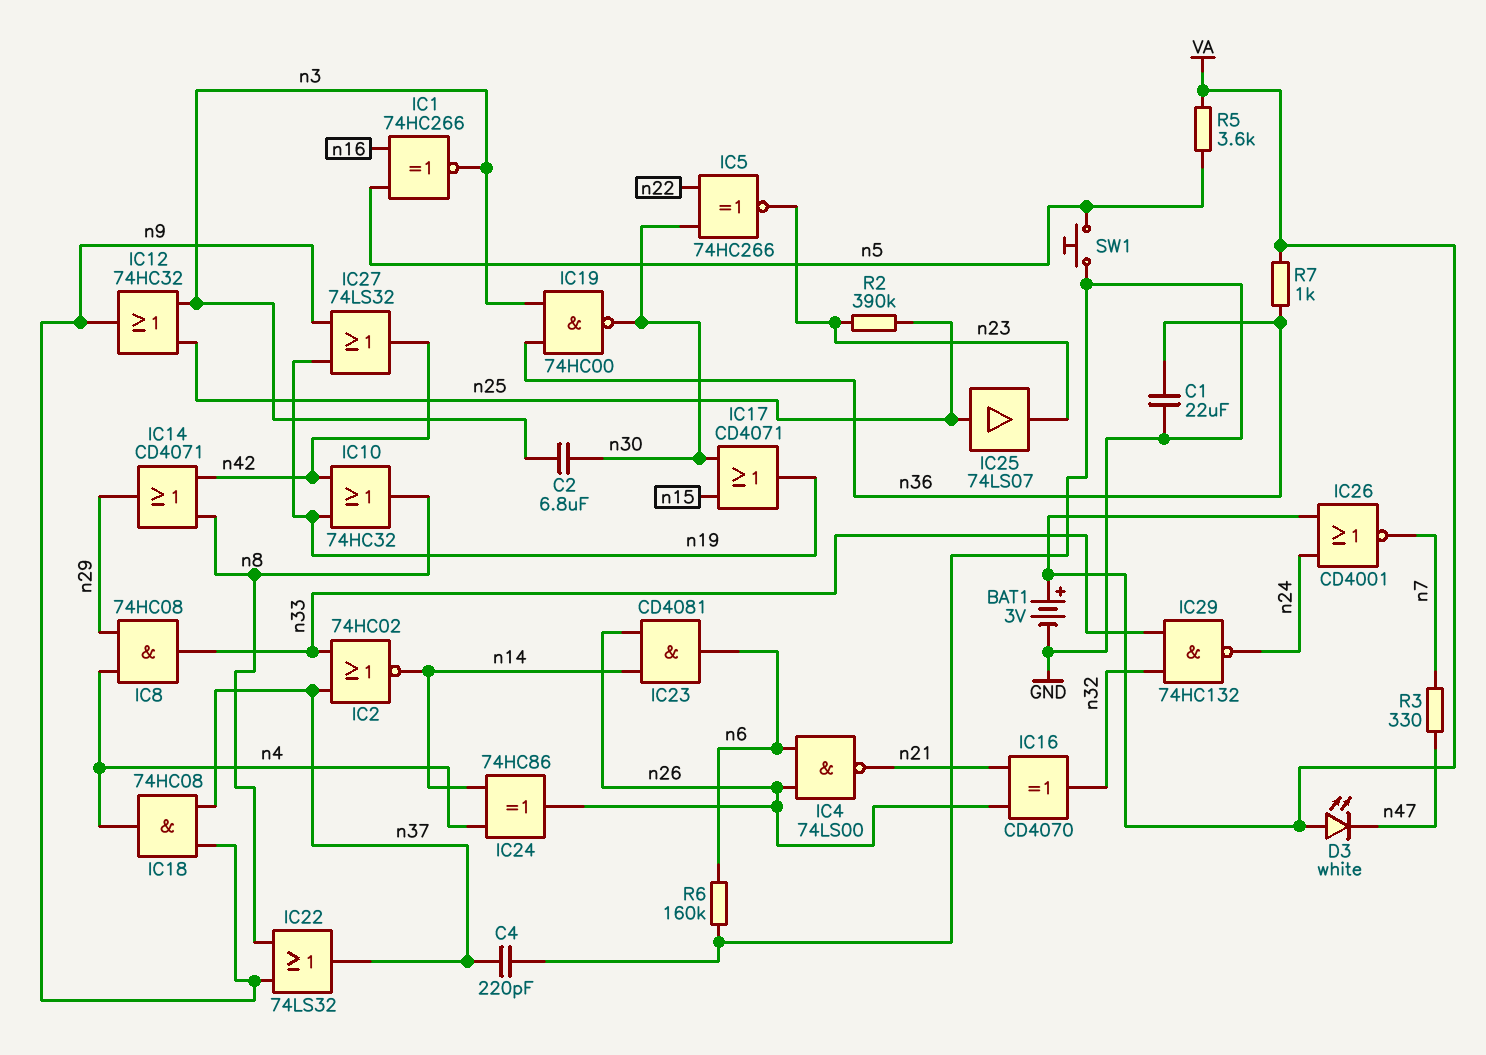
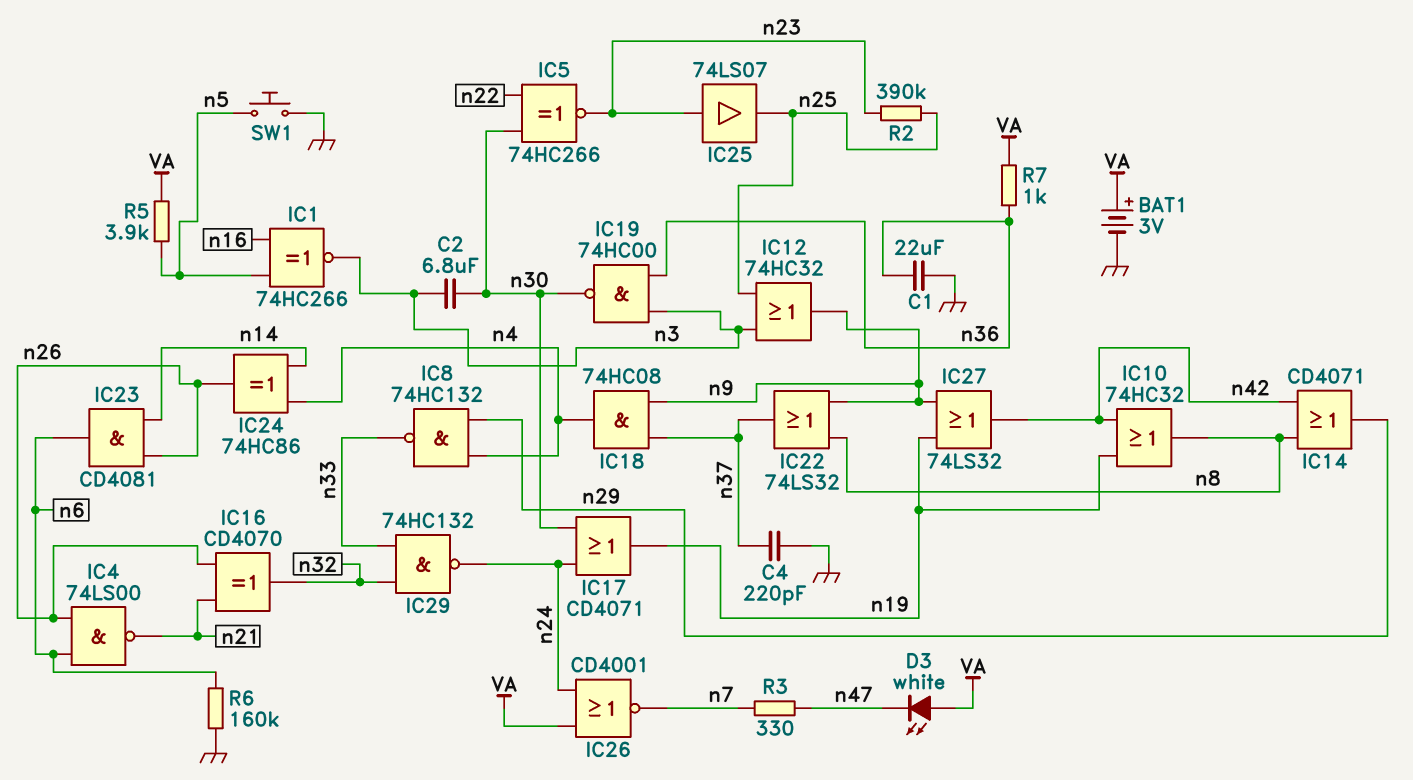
IC2: NOR 74HC02 (in n33, in n37, out n14) -> none
IC8: AND 74HC08 (in n4, in n29, out n33) -> NAND 74HC132 (in n4, in n29, out n33)
IC17: OR CD4071 (in n15, in n30, out n19) -> OR CD4071 (in n24, in n30, out n19)
IC25: buffer 74LS07 (in n25, out n23) -> buffer 74LS07 (in n23, out n25)
R5: 3.6k (VA, n5) -> 3.9k (VA, n5)

